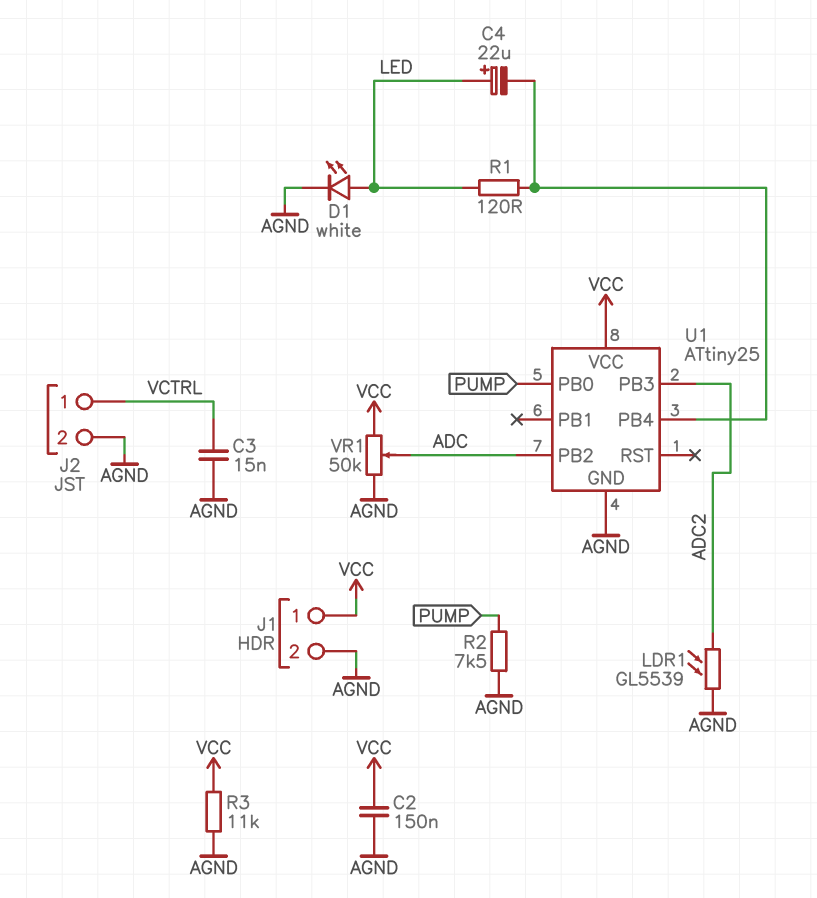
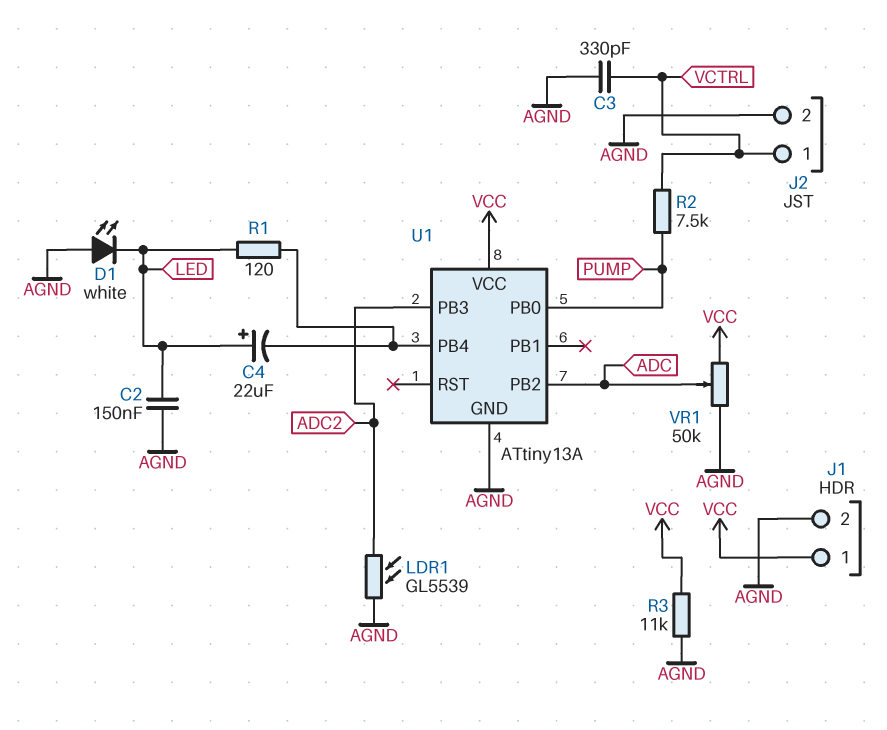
C2: 150nF (AGND, VCC) -> 150nF (AGND, LED)
C3: 15nF (AGND, VCTRL) -> 330pF (AGND, VCTRL)
D1: LED white (A LED, K AGND) -> LED white (A AGND, K LED)
R2: 7.5k (AGND, PUMP) -> 7.5k (PUMP, VCTRL)
U1: ATtiny25 -> ATtiny13A

